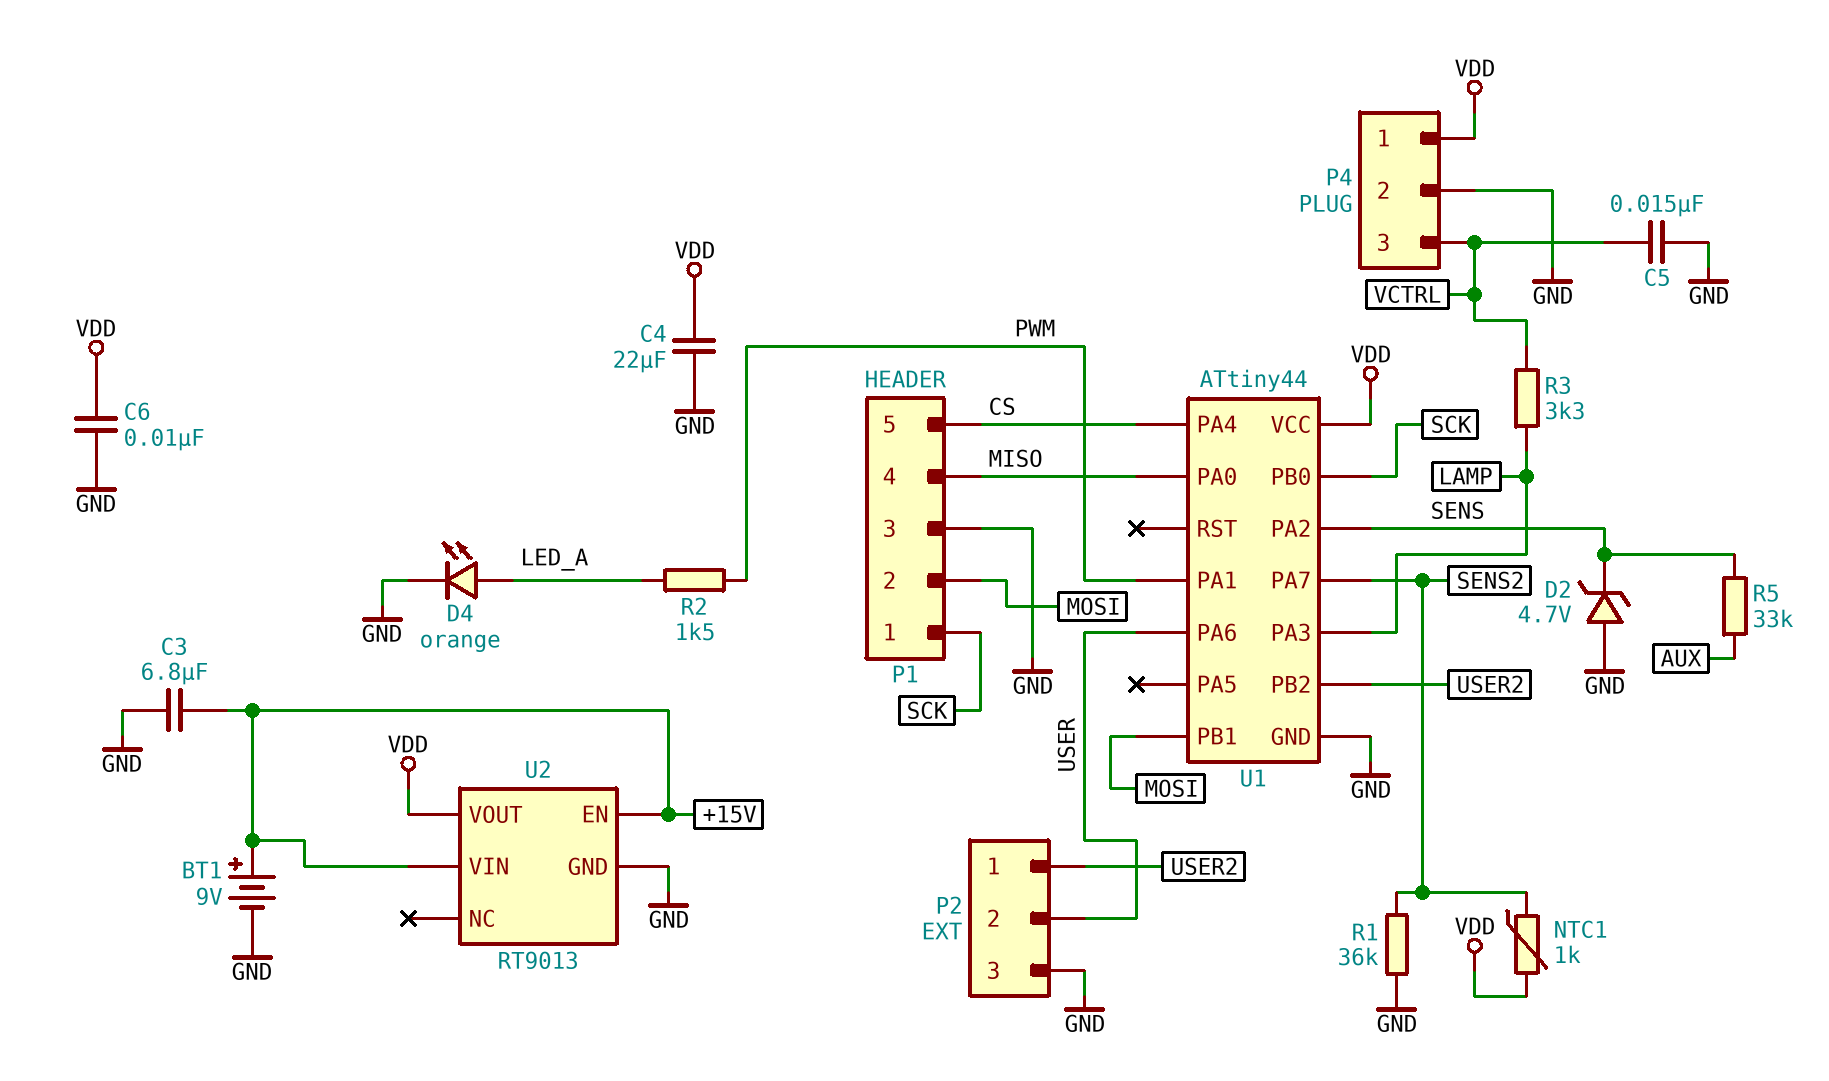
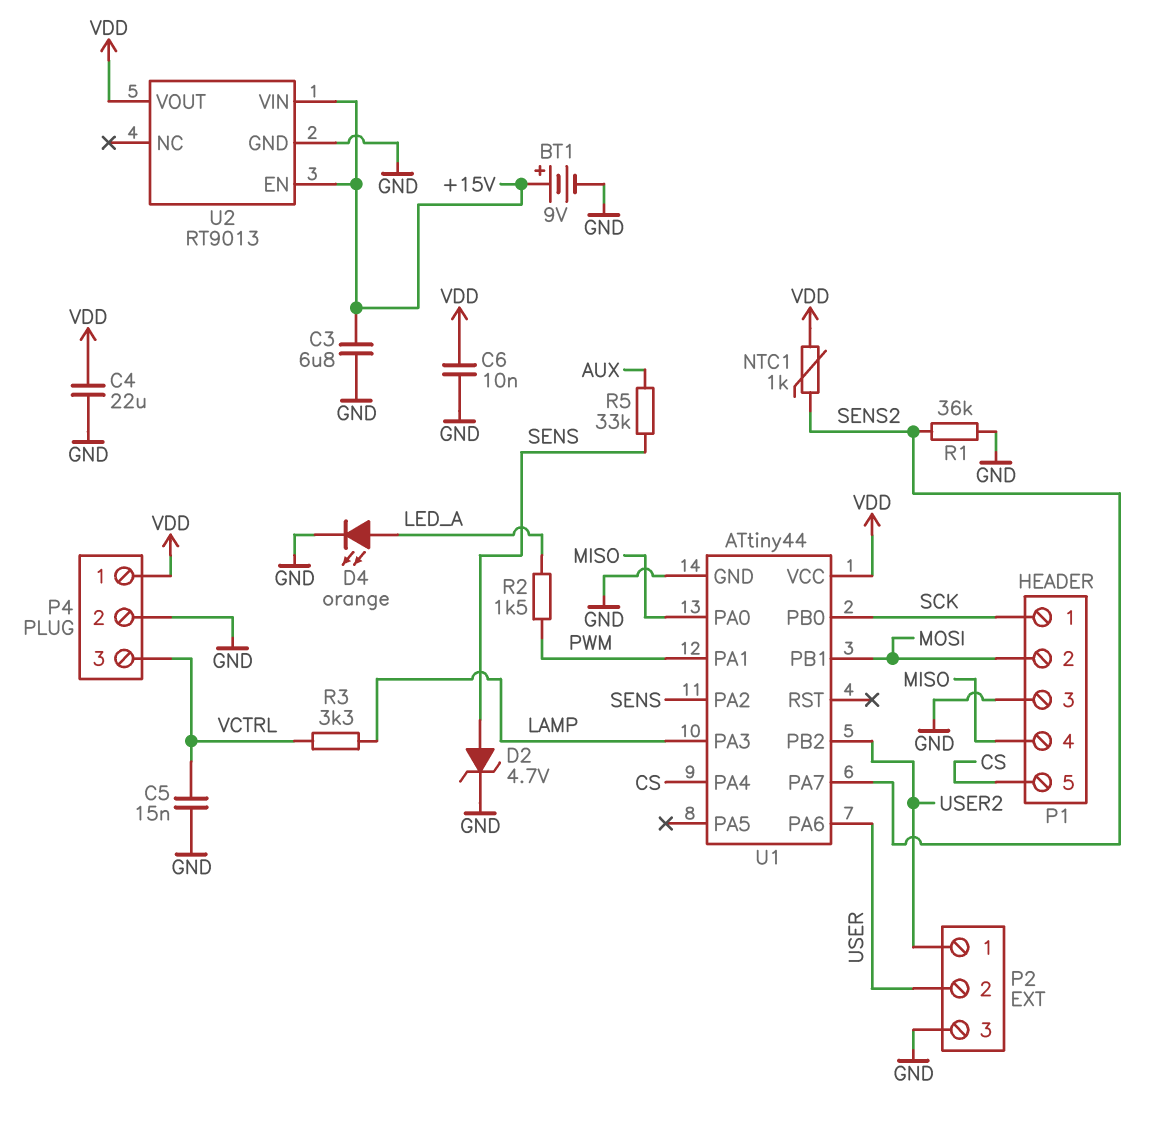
D2: zener 4.7V (A GND, K SENS) -> zener 4.7V (A SENS, K GND)

